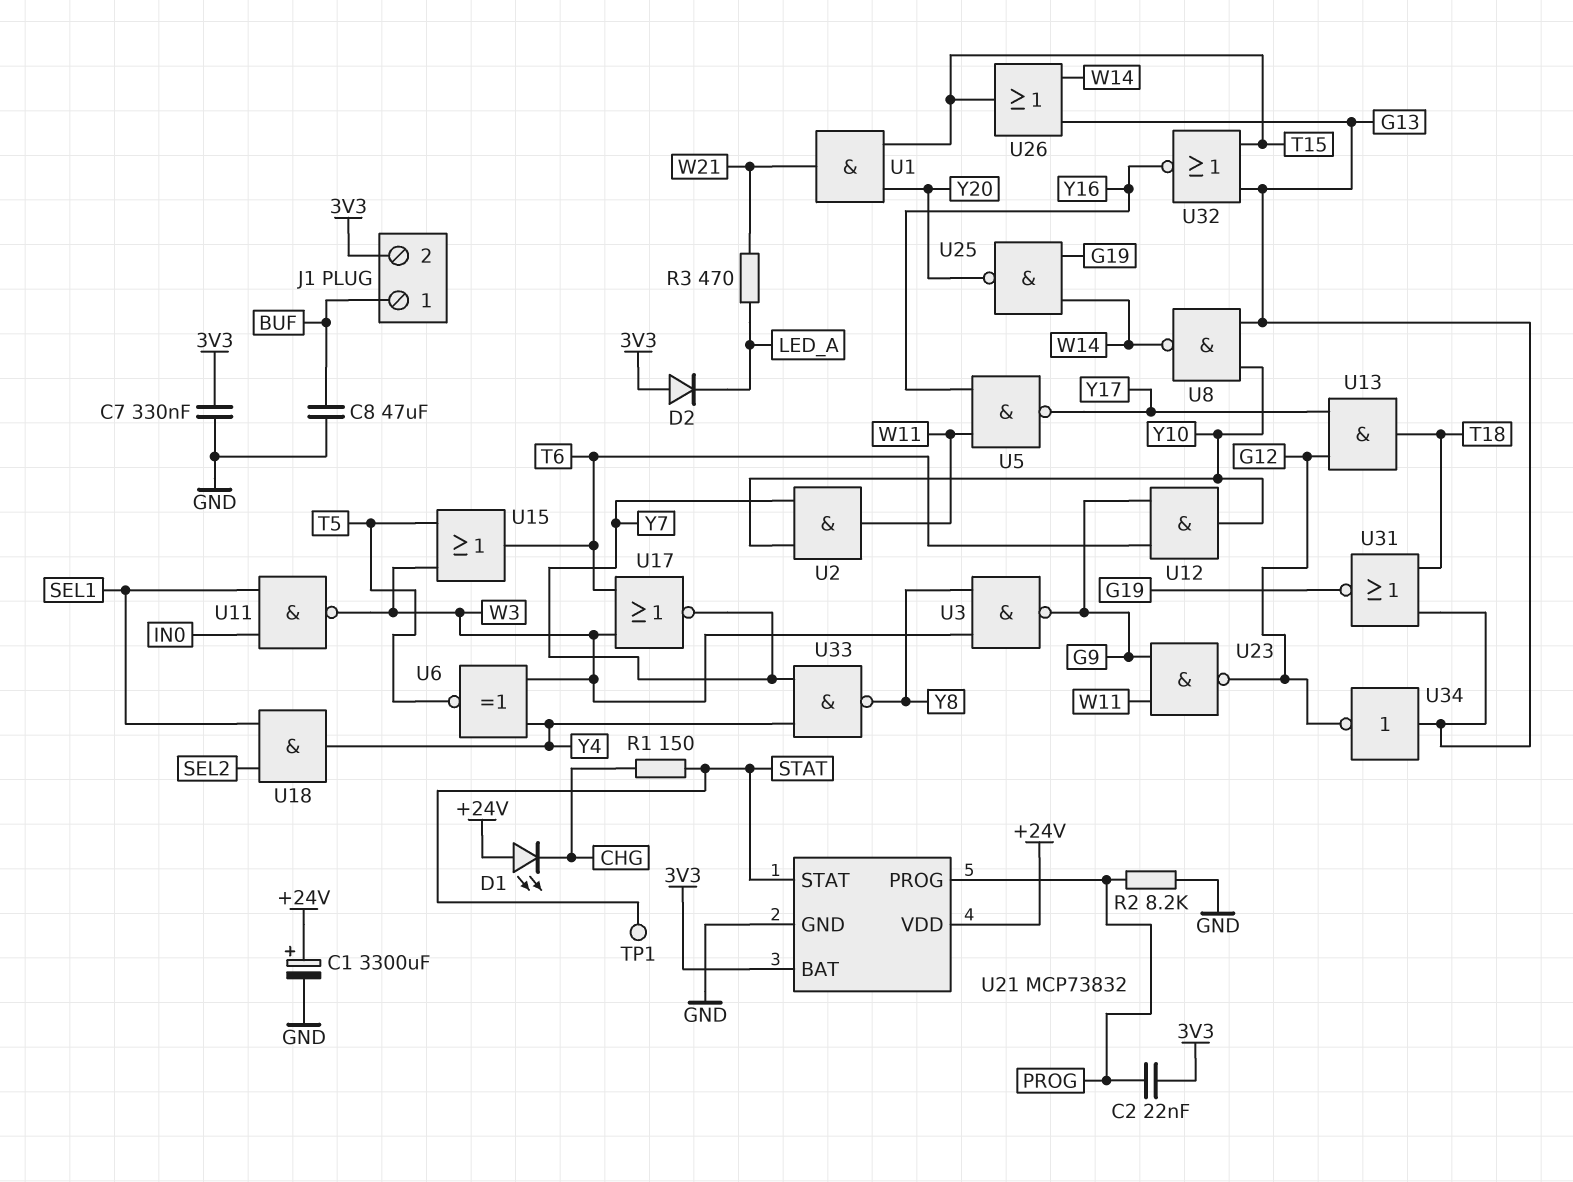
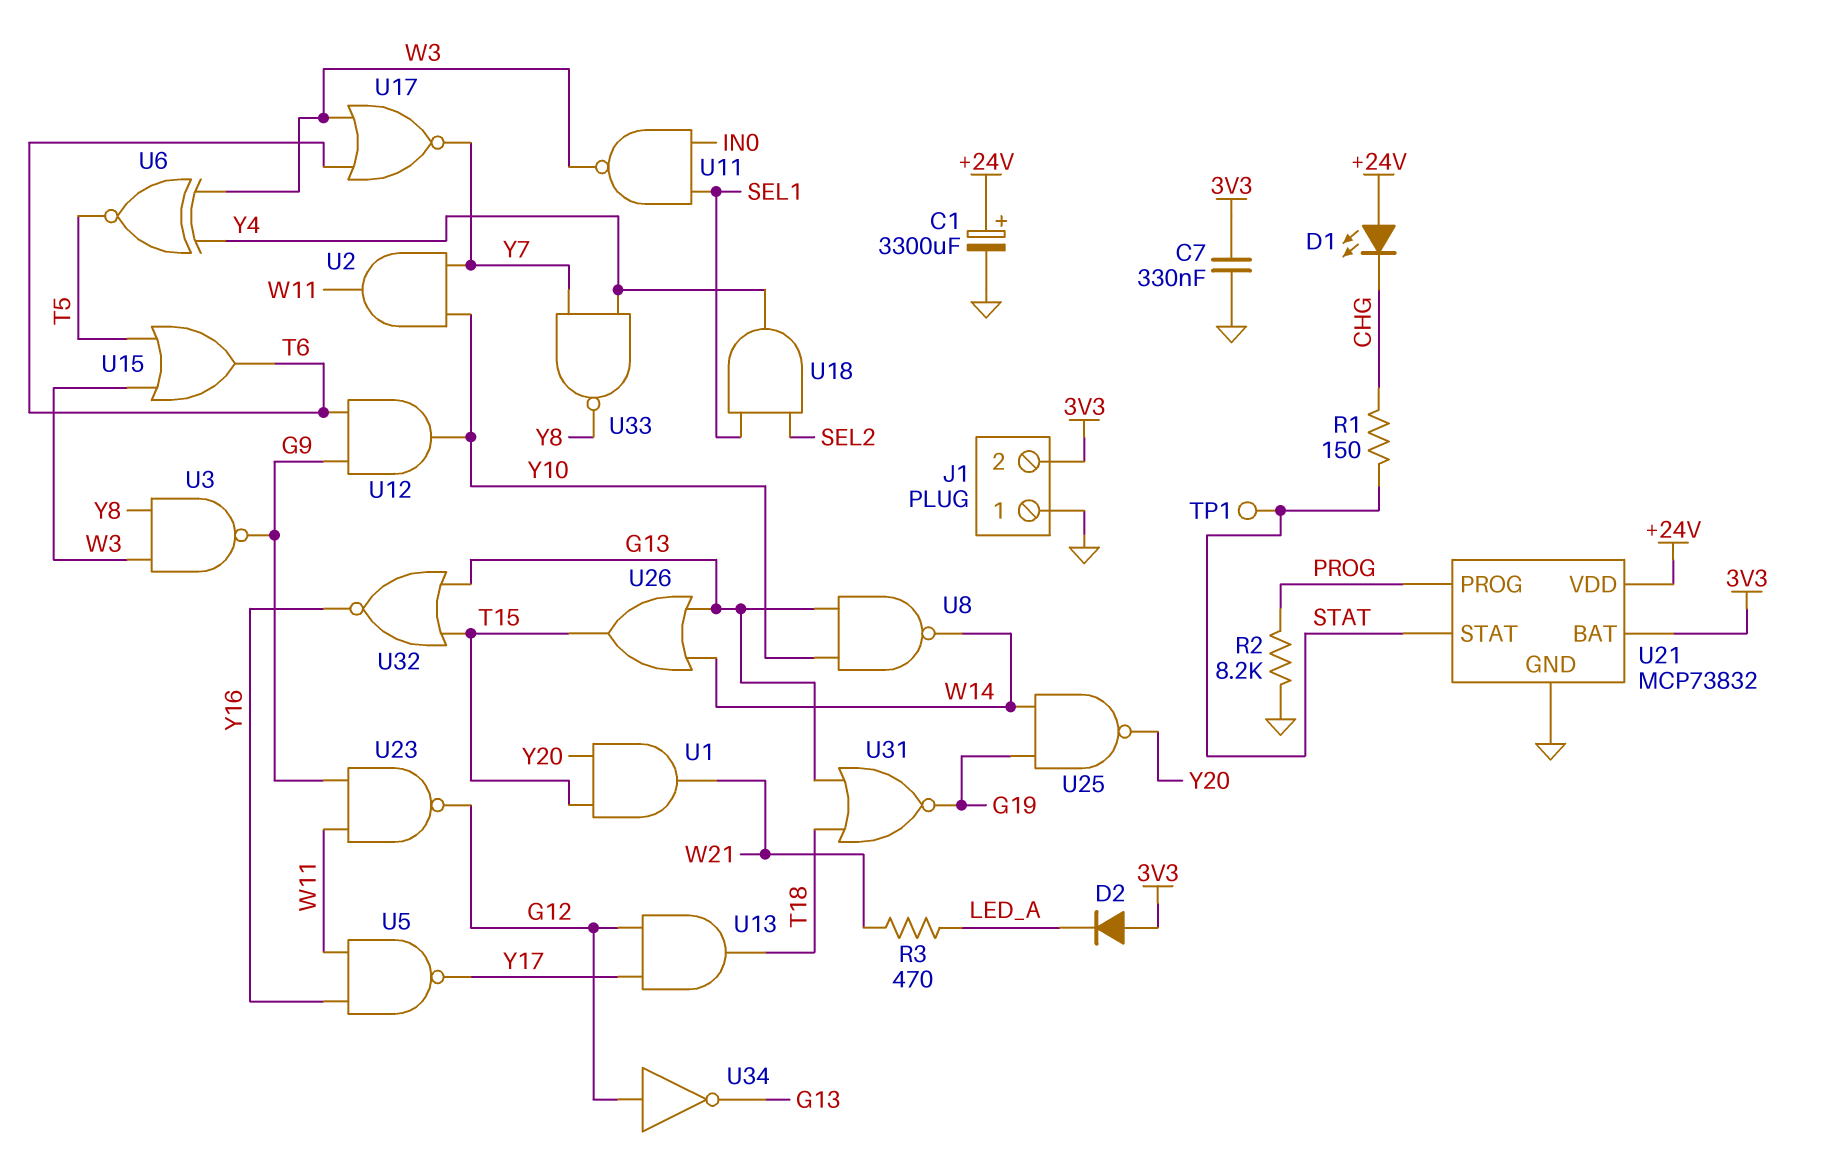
C2: 22nF (3V3, PROG) -> none
C8: 47uF (BUF, GND) -> none
J1 pin 1: BUF -> GND
U34: NOT (in G13, out G12) -> NOT (in G12, out G13)

